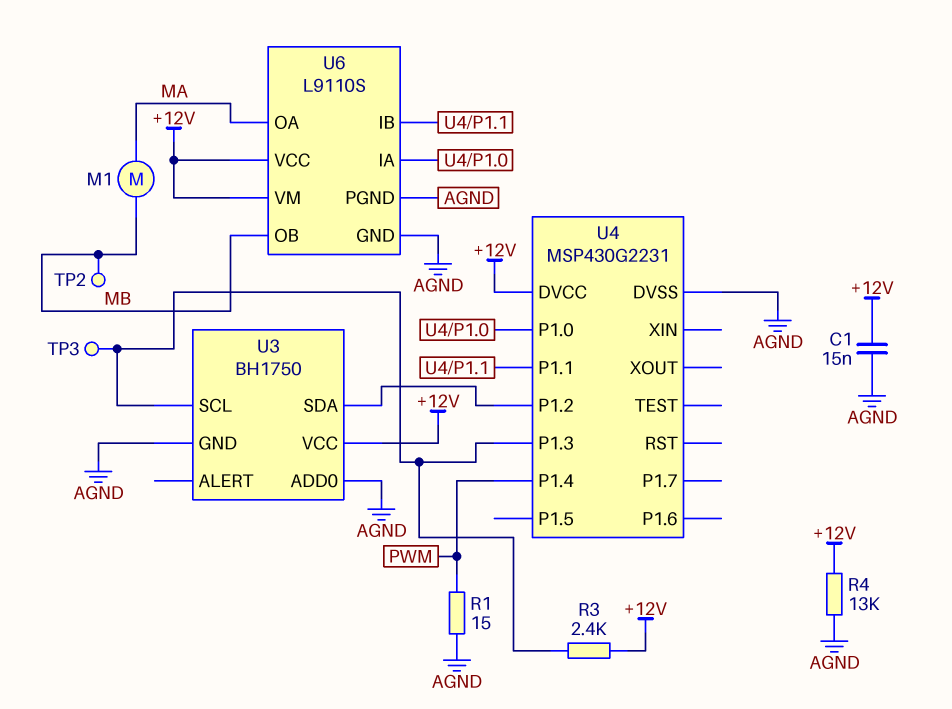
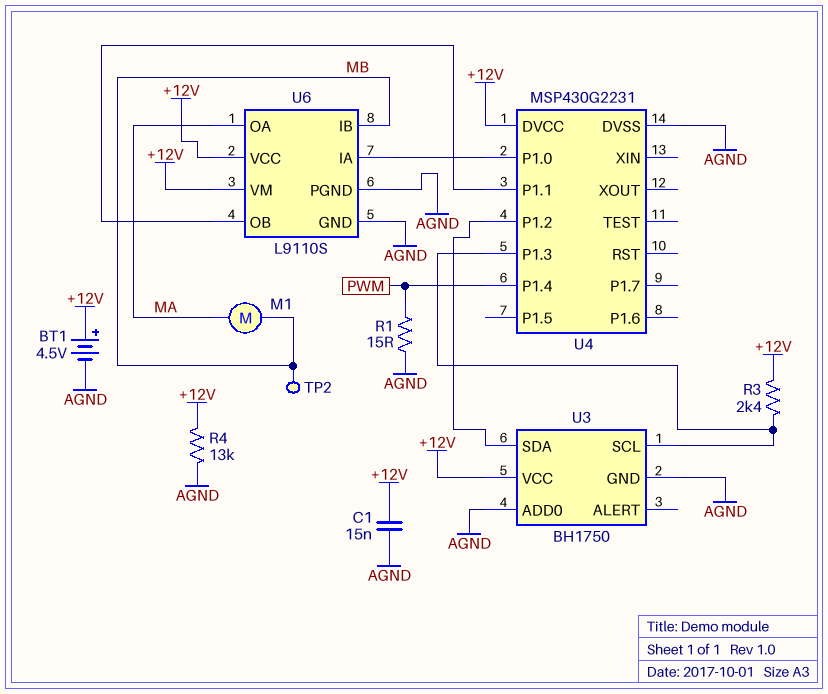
BT1: none -> 4.5V (plus +12V, minus AGND)
TP3: test point (U3/SCL) -> none
U6 pin IB: U4/P1.1 -> MB
U6 pin OB: MB -> U4/P1.1

